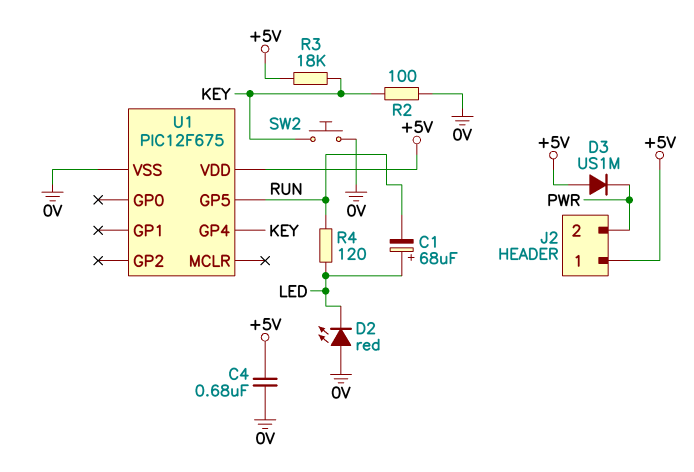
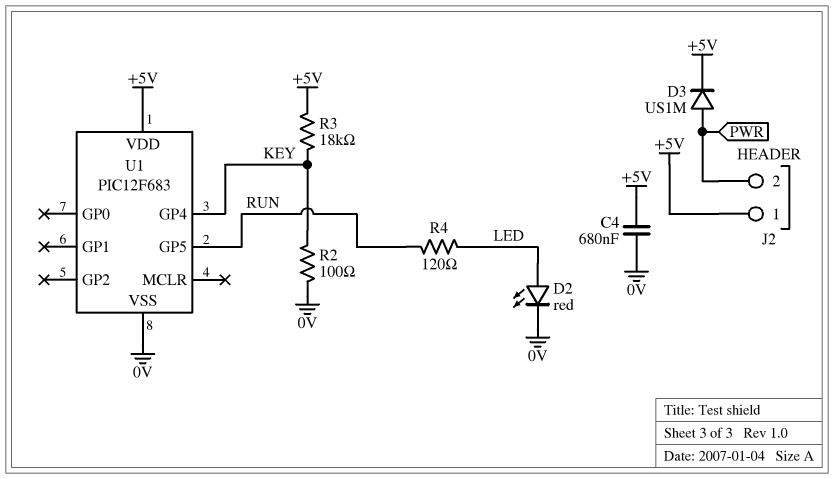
C1: 68uF (plus LED, minus RUN) -> none
D2: LED red (A 0V, K LED) -> LED red (A LED, K 0V)
D3: diode US1M (A +5V, K PWR) -> diode US1M (A PWR, K +5V)
SW2: button (0V, KEY) -> none
U1: PIC12F675 -> PIC12F683

